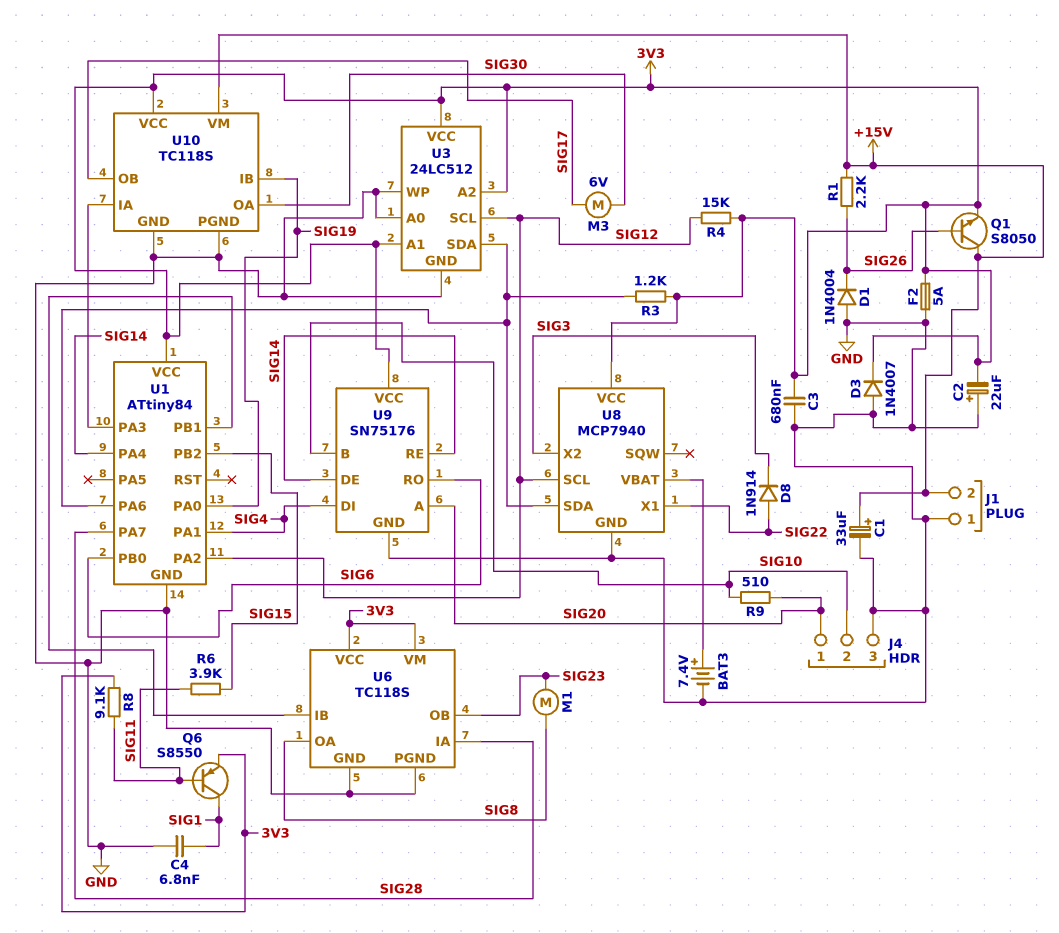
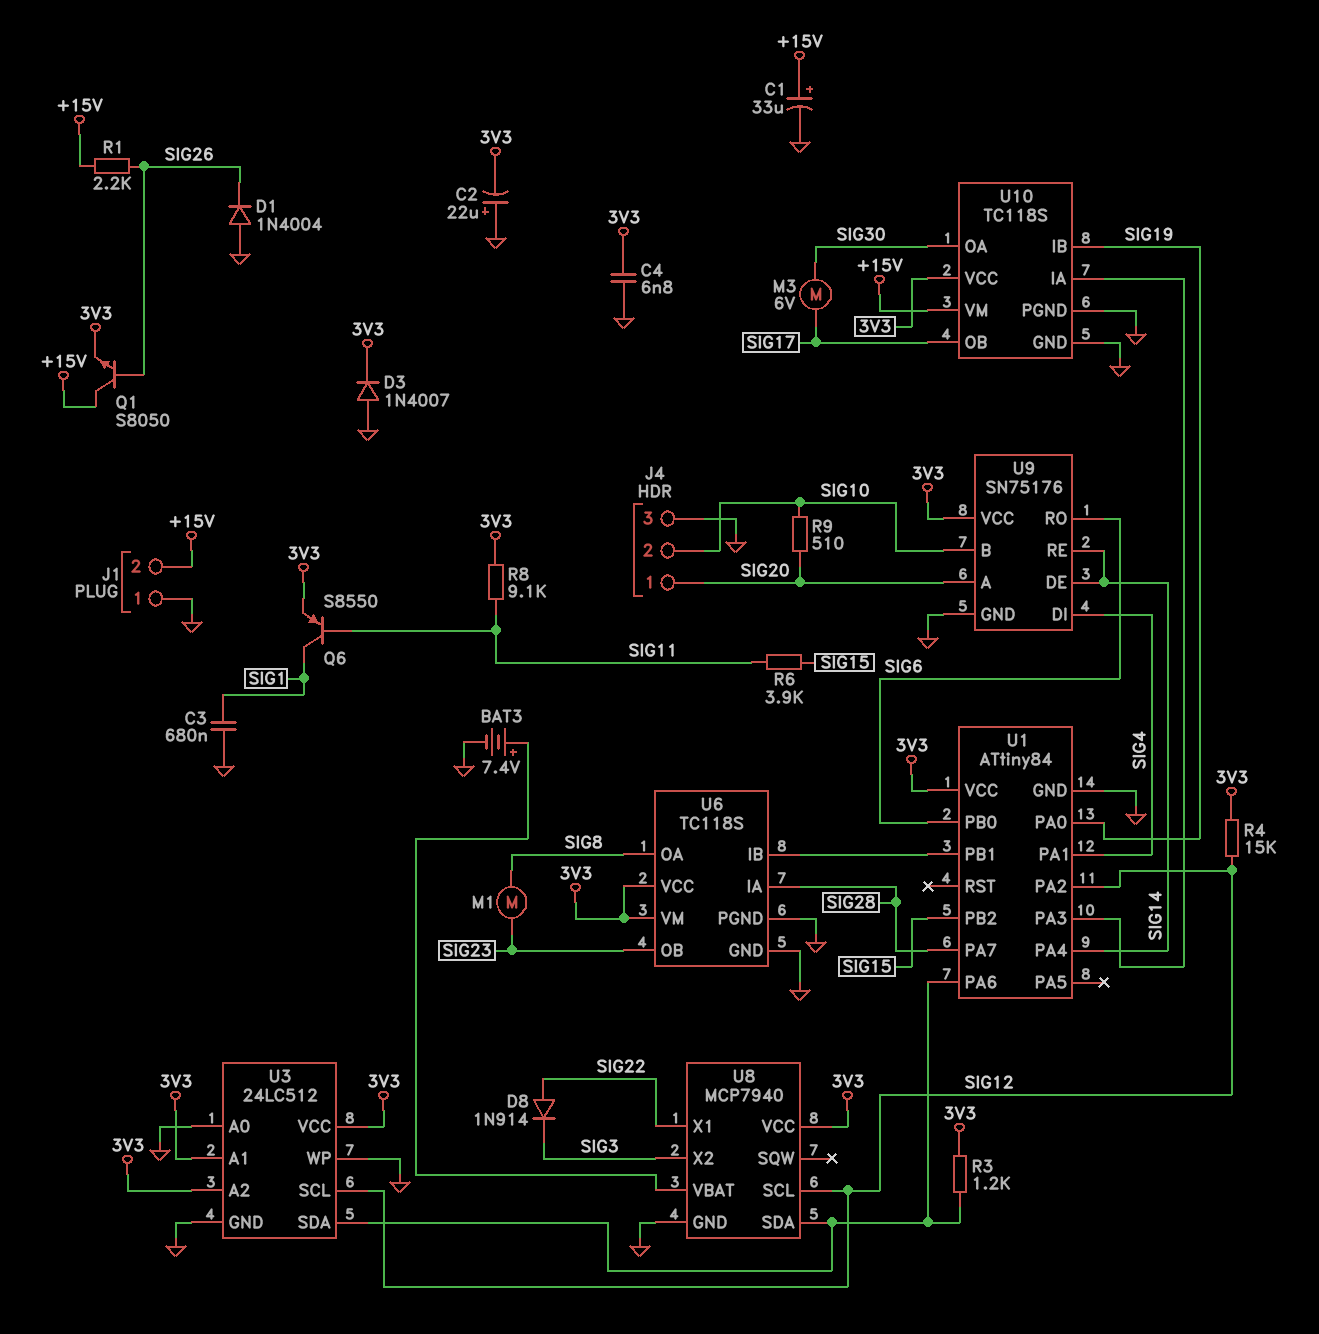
C3: 680nF (3V3, GND) -> 680nF (GND, SIG1)
C4: 6.8nF (GND, SIG1) -> 6.8nF (3V3, GND)
F2: 5A (3V3, GND) -> none

